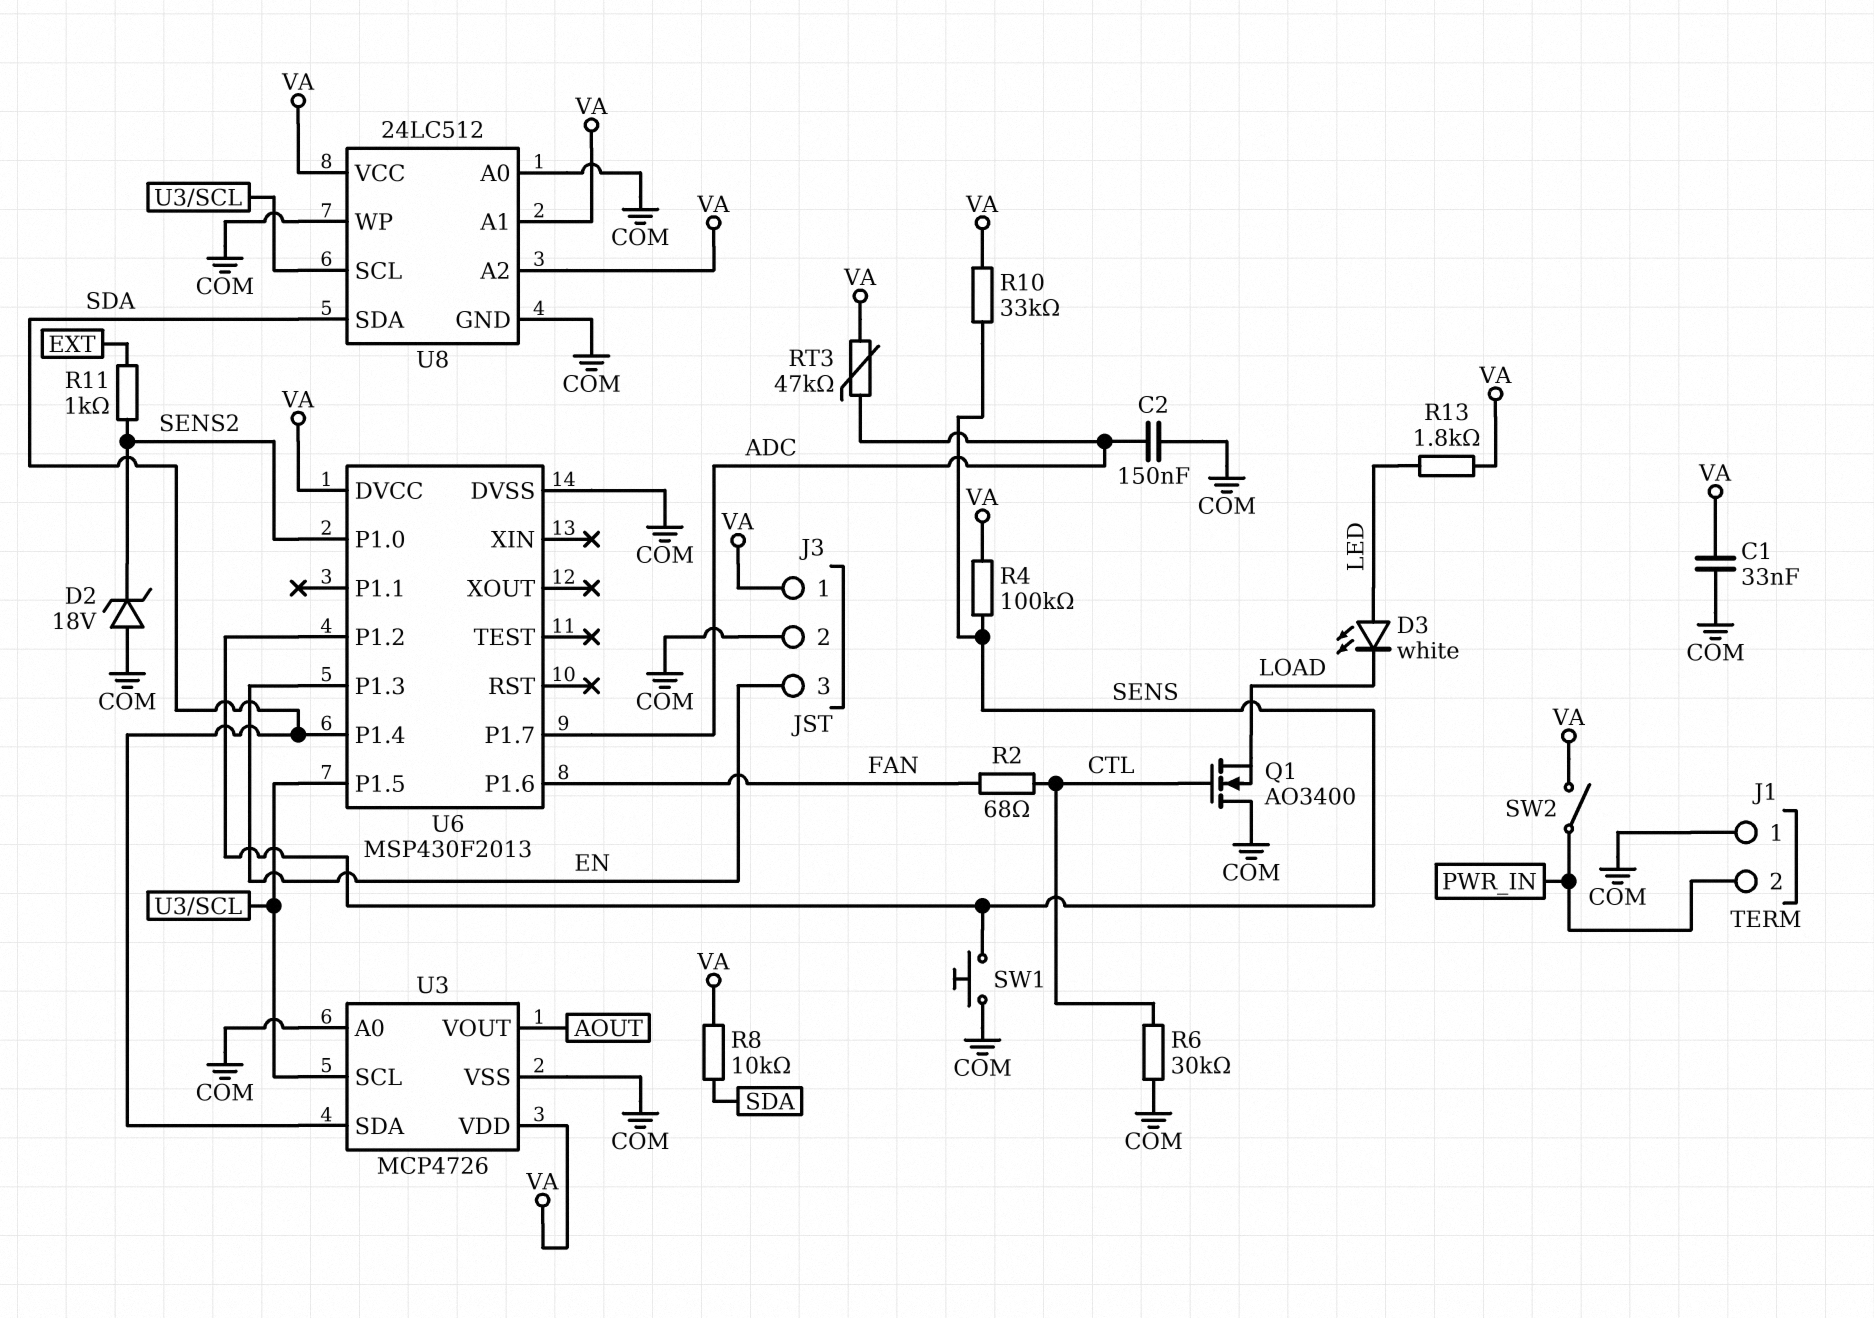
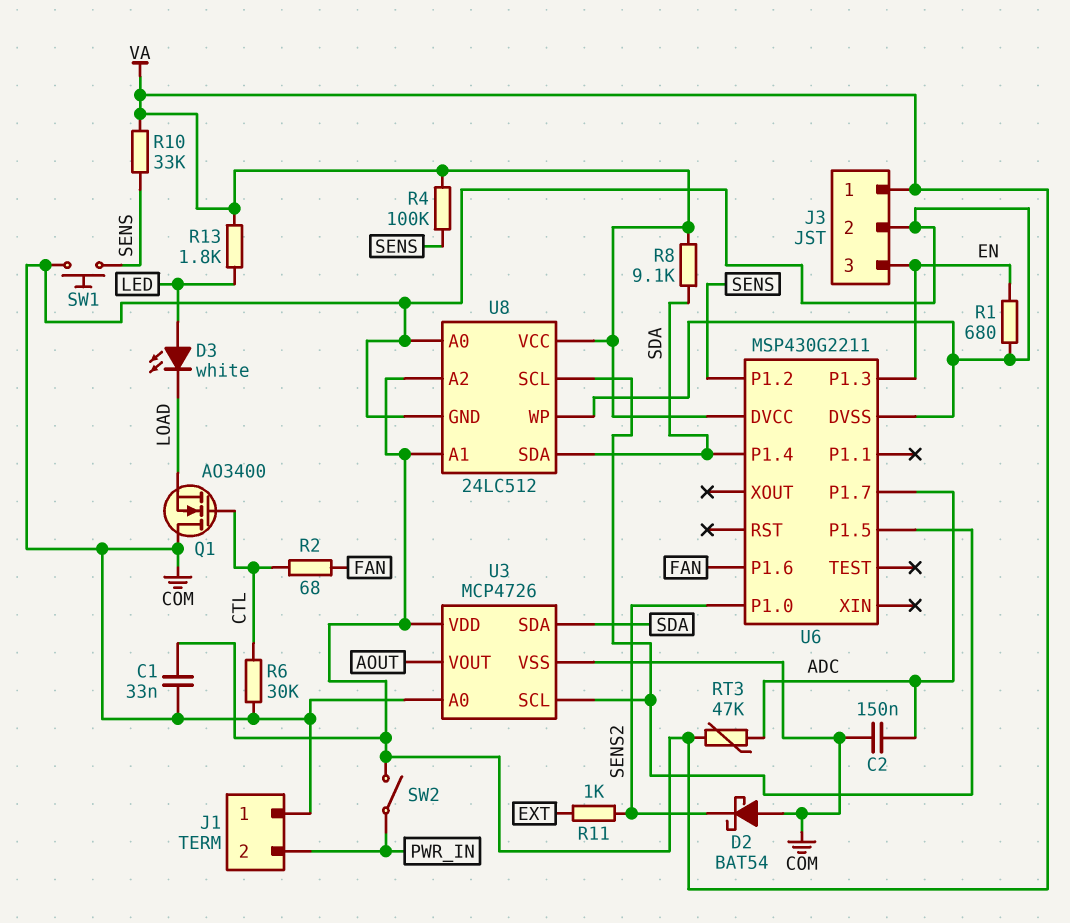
D2: zener 18V (A COM, K SENS2) -> schottky BAT54 (A COM, K SENS2)
R1: none -> 680 (COM, EN)
R8: 10k (SDA, VA) -> 9.1k (SDA, VA)
U6: MSP430F2013 -> MSP430G2211

